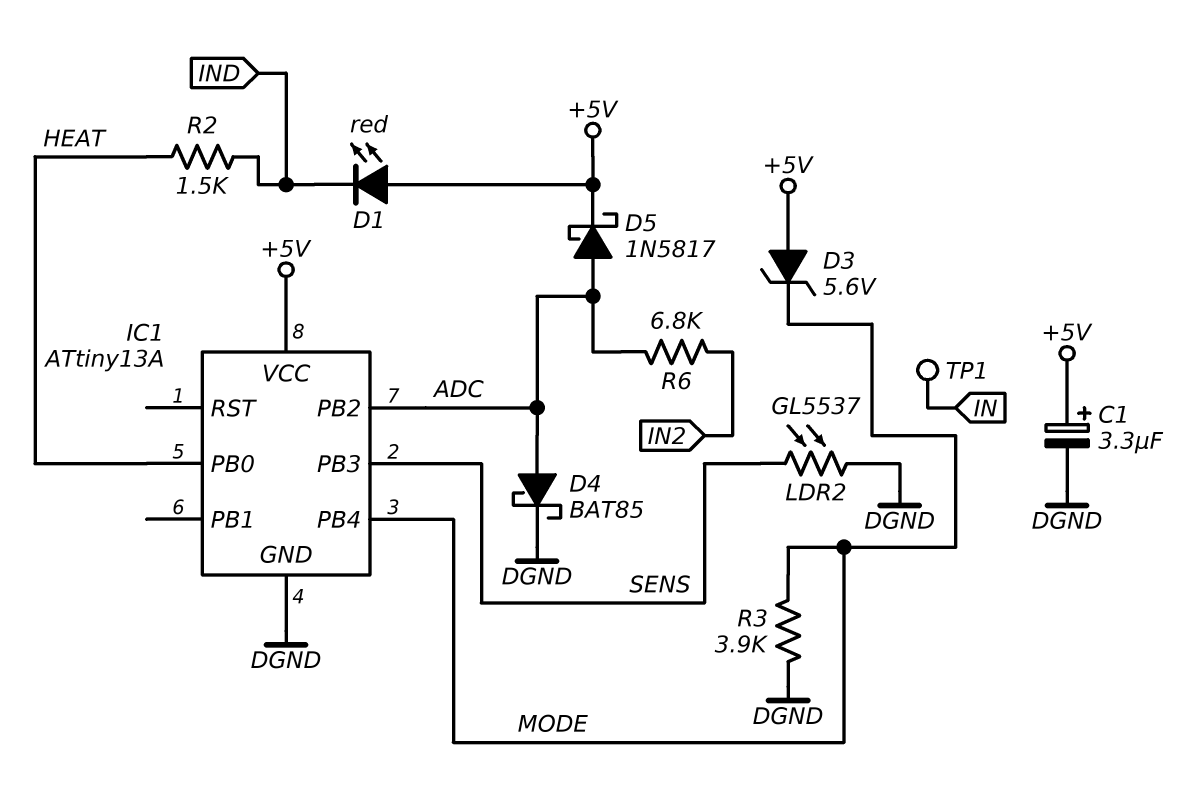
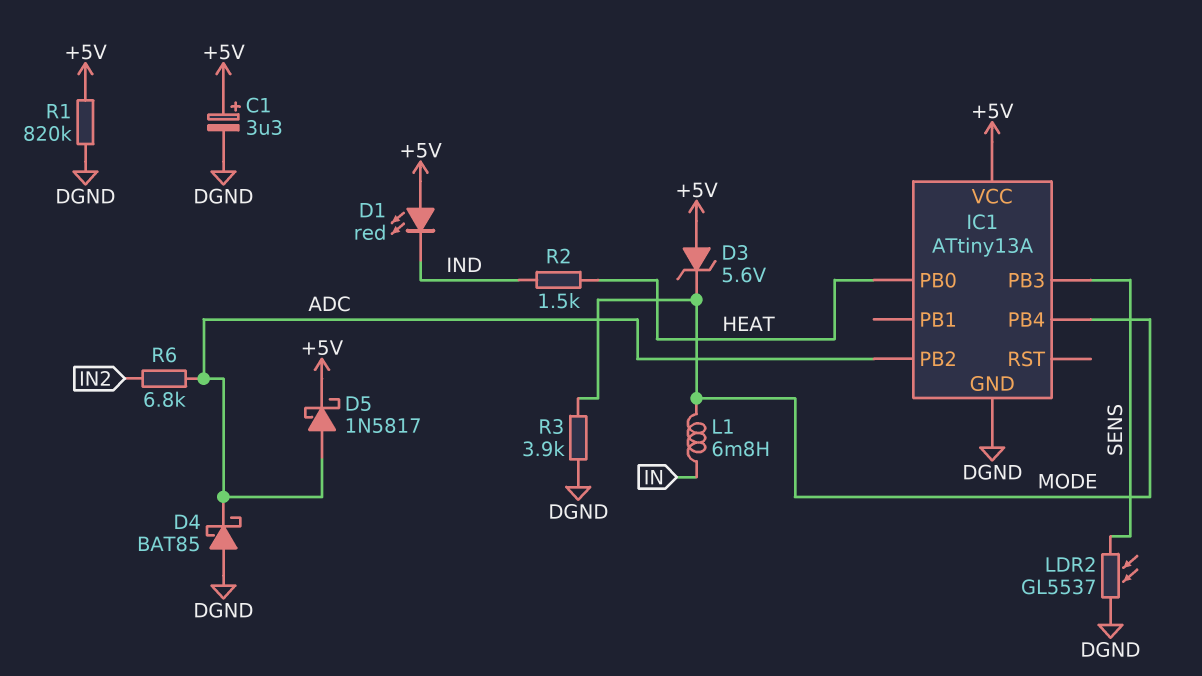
D4: schottky BAT85 (A ADC, K DGND) -> schottky BAT85 (A DGND, K ADC)
L1: none -> 6.8mH (IN, MODE)
R1: none -> 820k (+5V, DGND)
TP1: test point (IN) -> none

